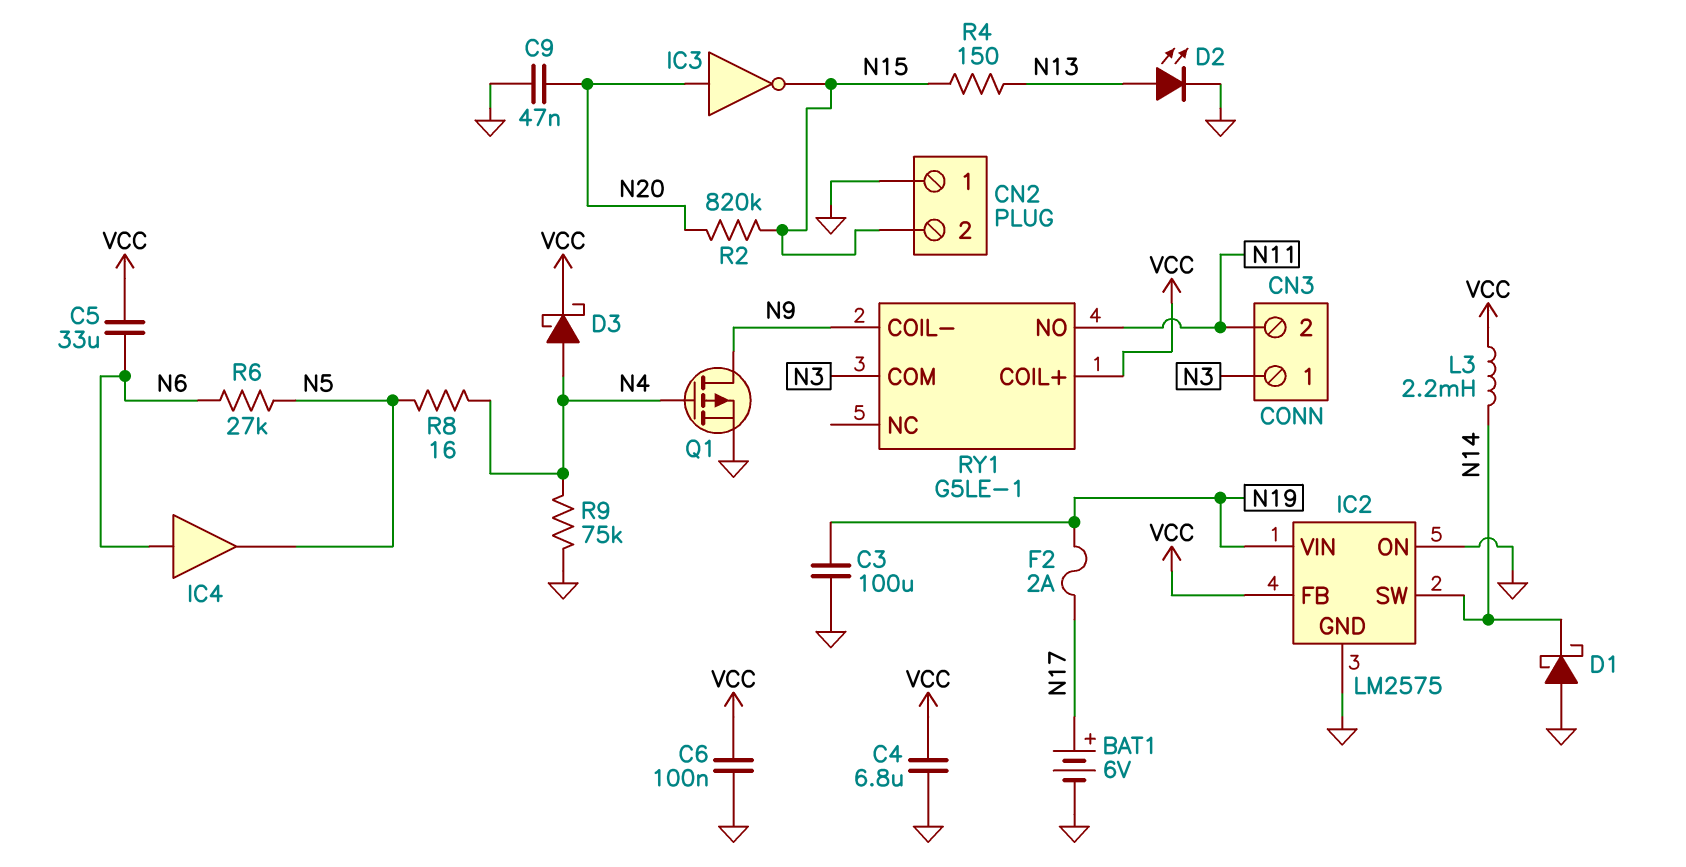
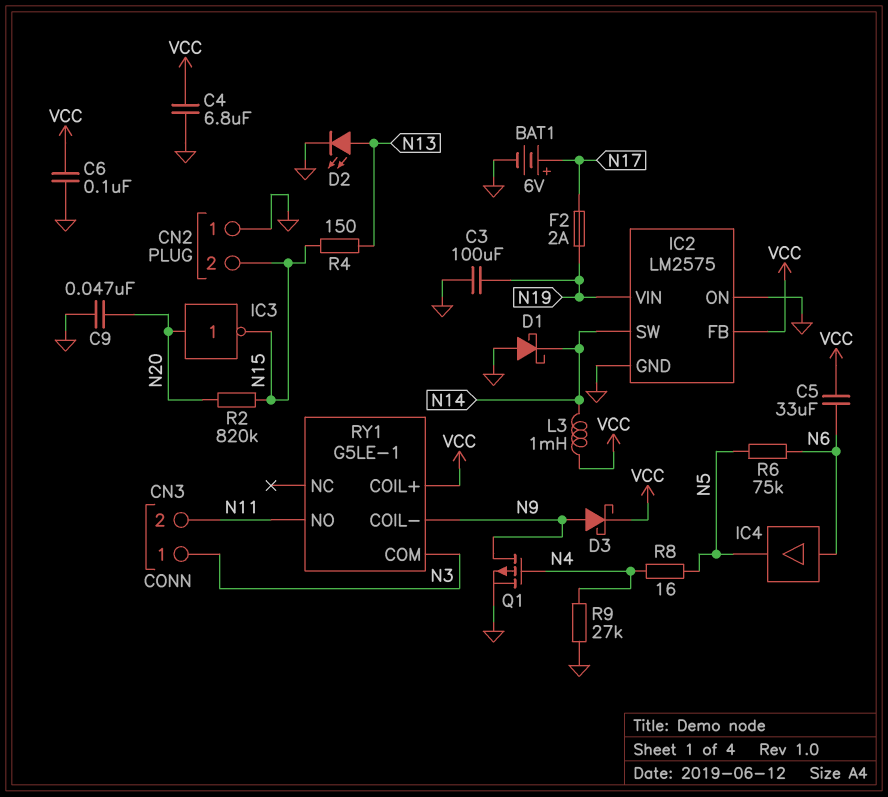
D3: schottky (A N4, K VCC) -> schottky (A N9, K VCC)
L3: 2.2mH (N14, VCC) -> 1mH (N14, VCC)
R6: 27k (N5, N6) -> 75k (N5, N6)
R9: 75k (GND, N4) -> 27k (GND, N4)

